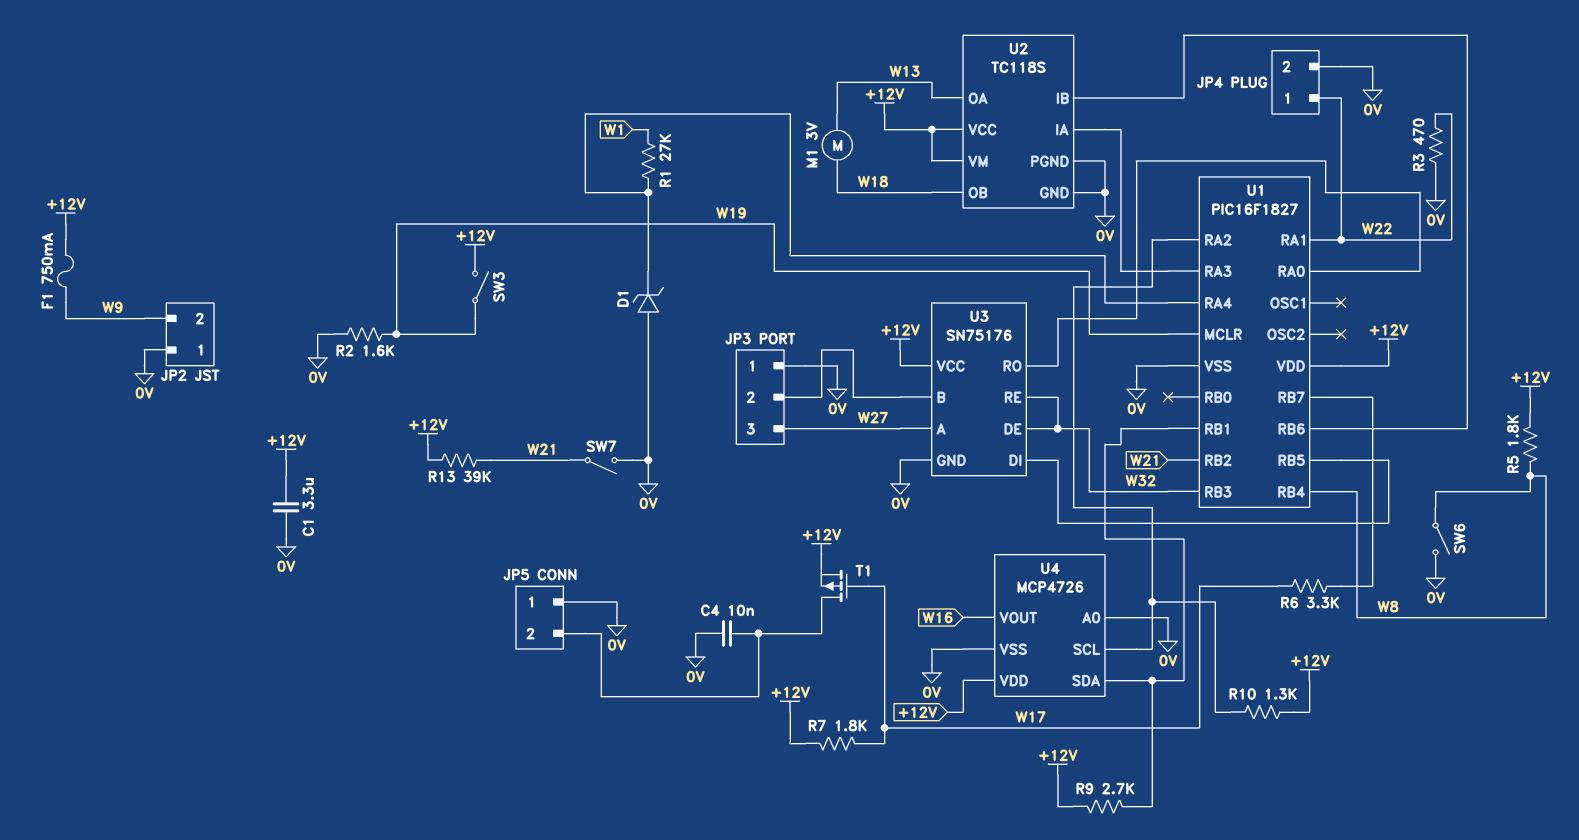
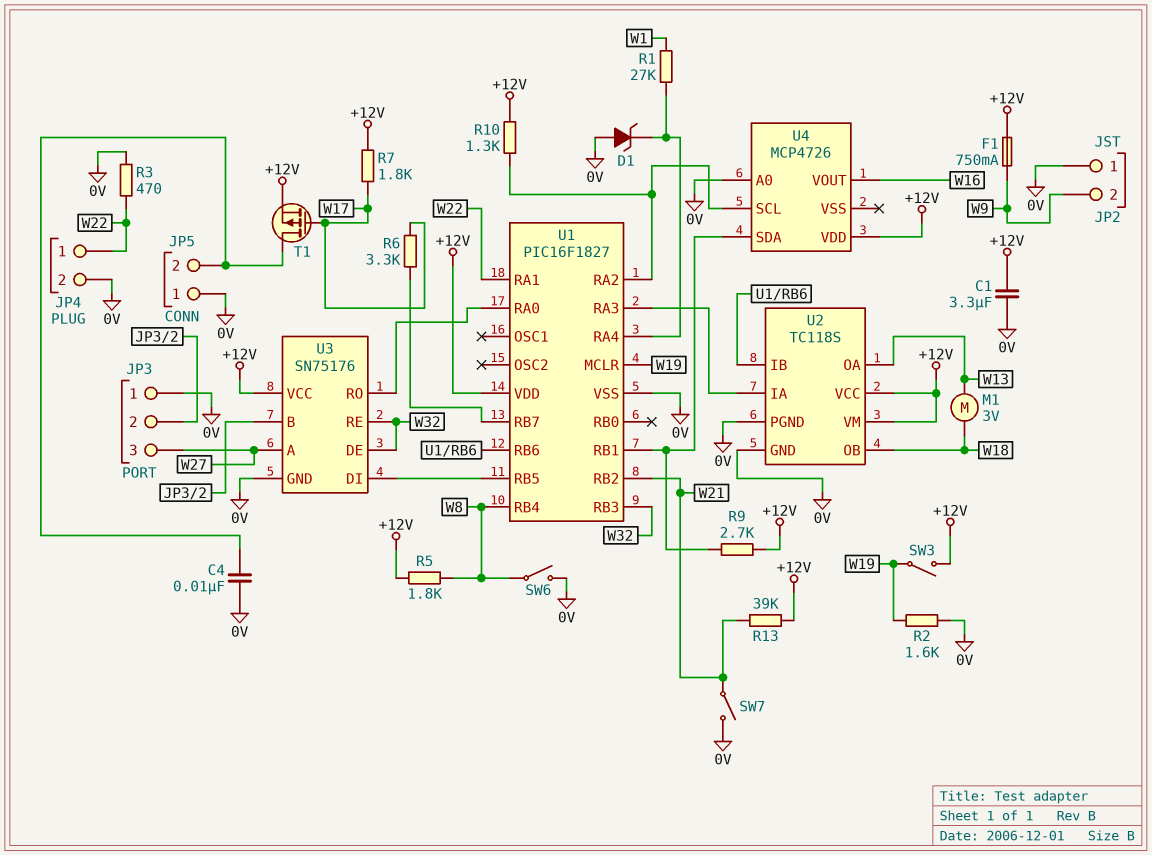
U4 pin VSS: 0V -> none

